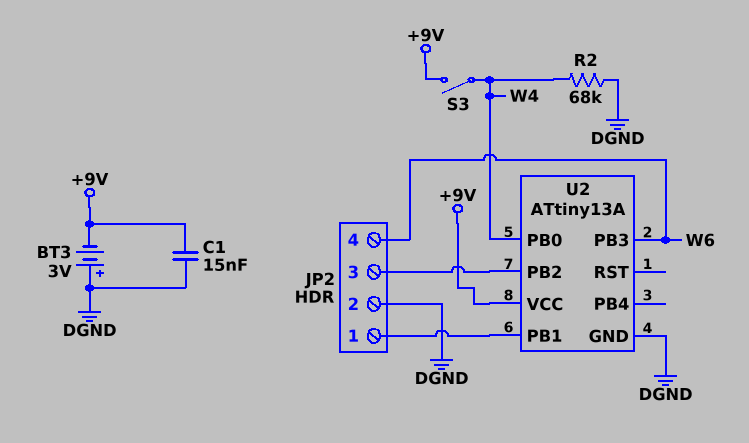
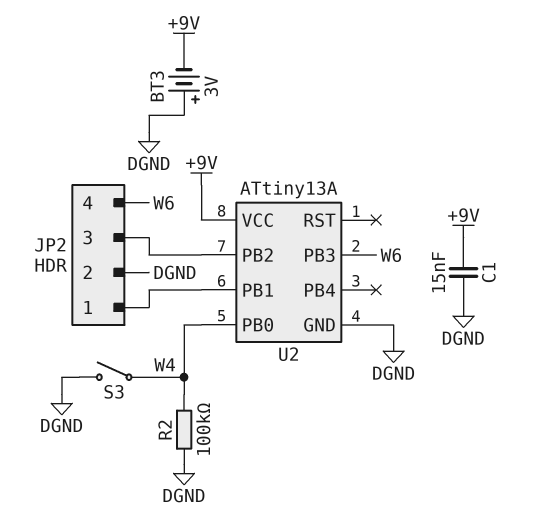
R2: 68k (DGND, W4) -> 100k (DGND, W4)
S3: switch (+9V, W4) -> switch (DGND, W4)

